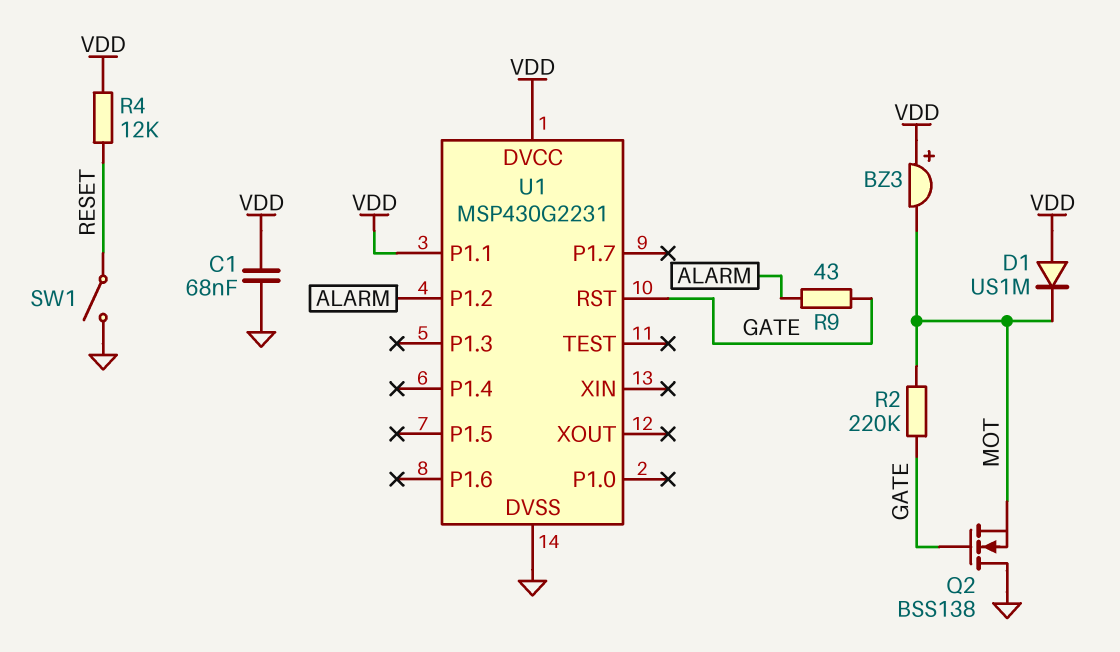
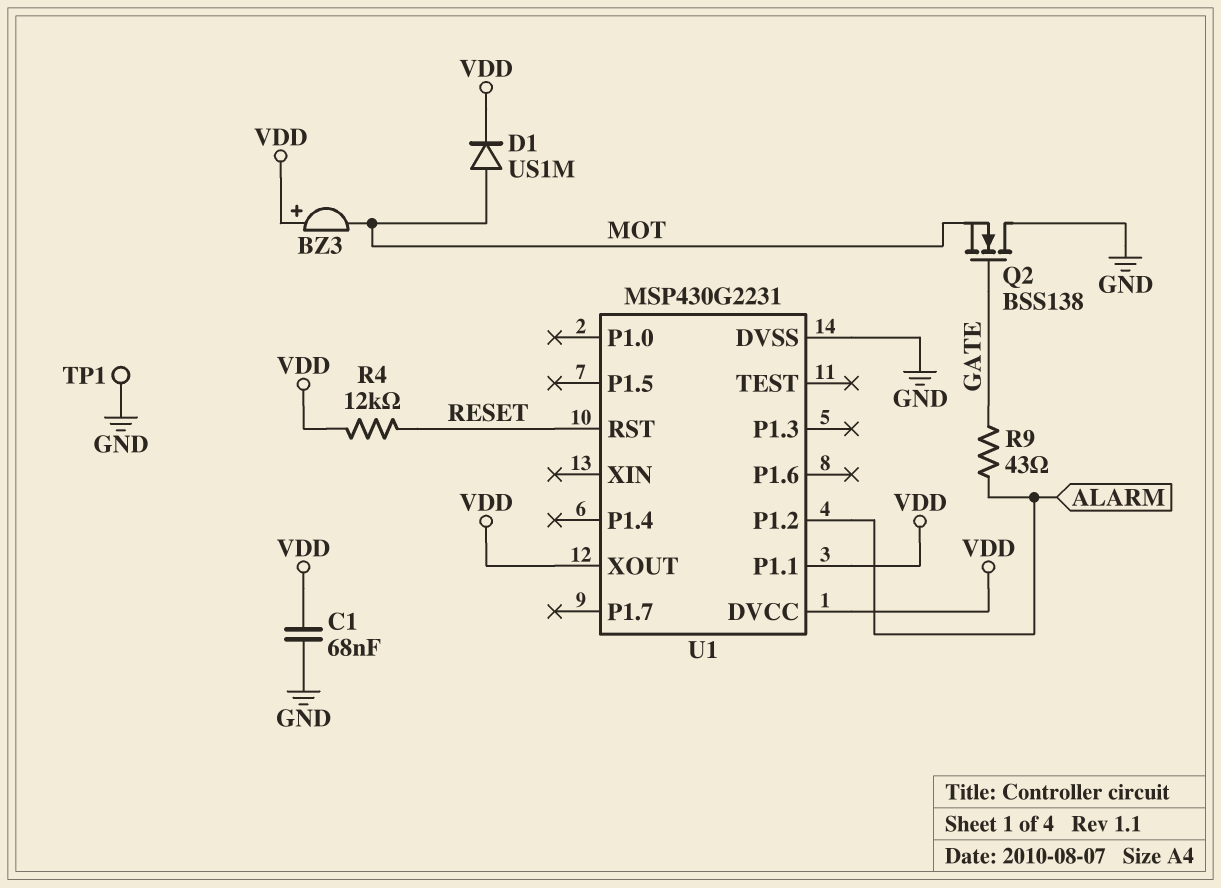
D1: diode US1M (A VDD, K MOT) -> diode US1M (A MOT, K VDD)
R2: 220k (GATE, MOT) -> none
SW1: switch (GND, RESET) -> none
TP1: none -> test point (GND)
U1 pin RST: GATE -> RESET
U1 pin XOUT: none -> VDD

